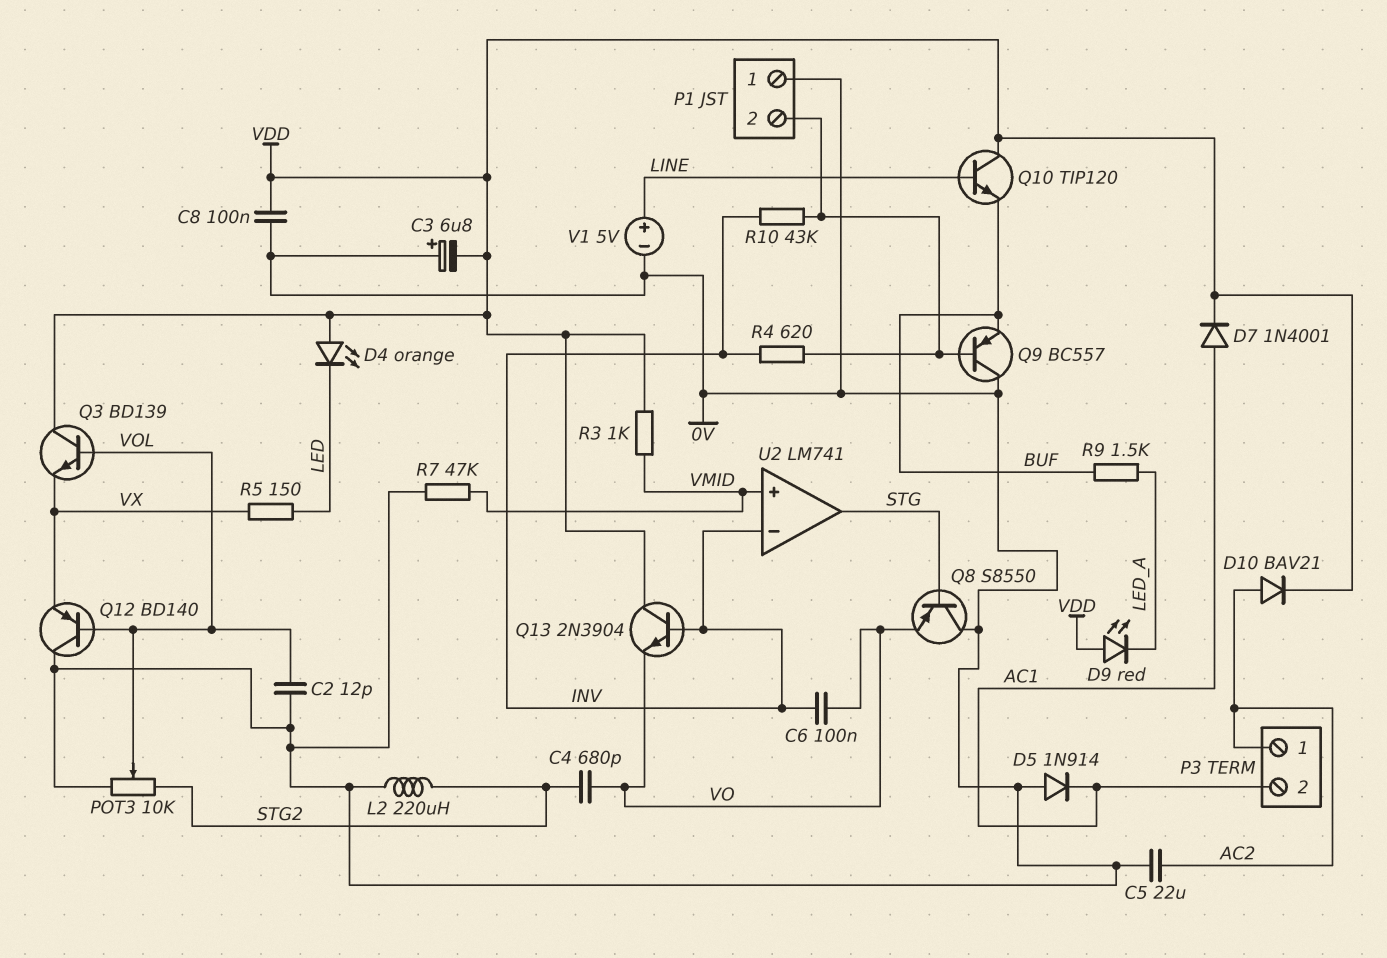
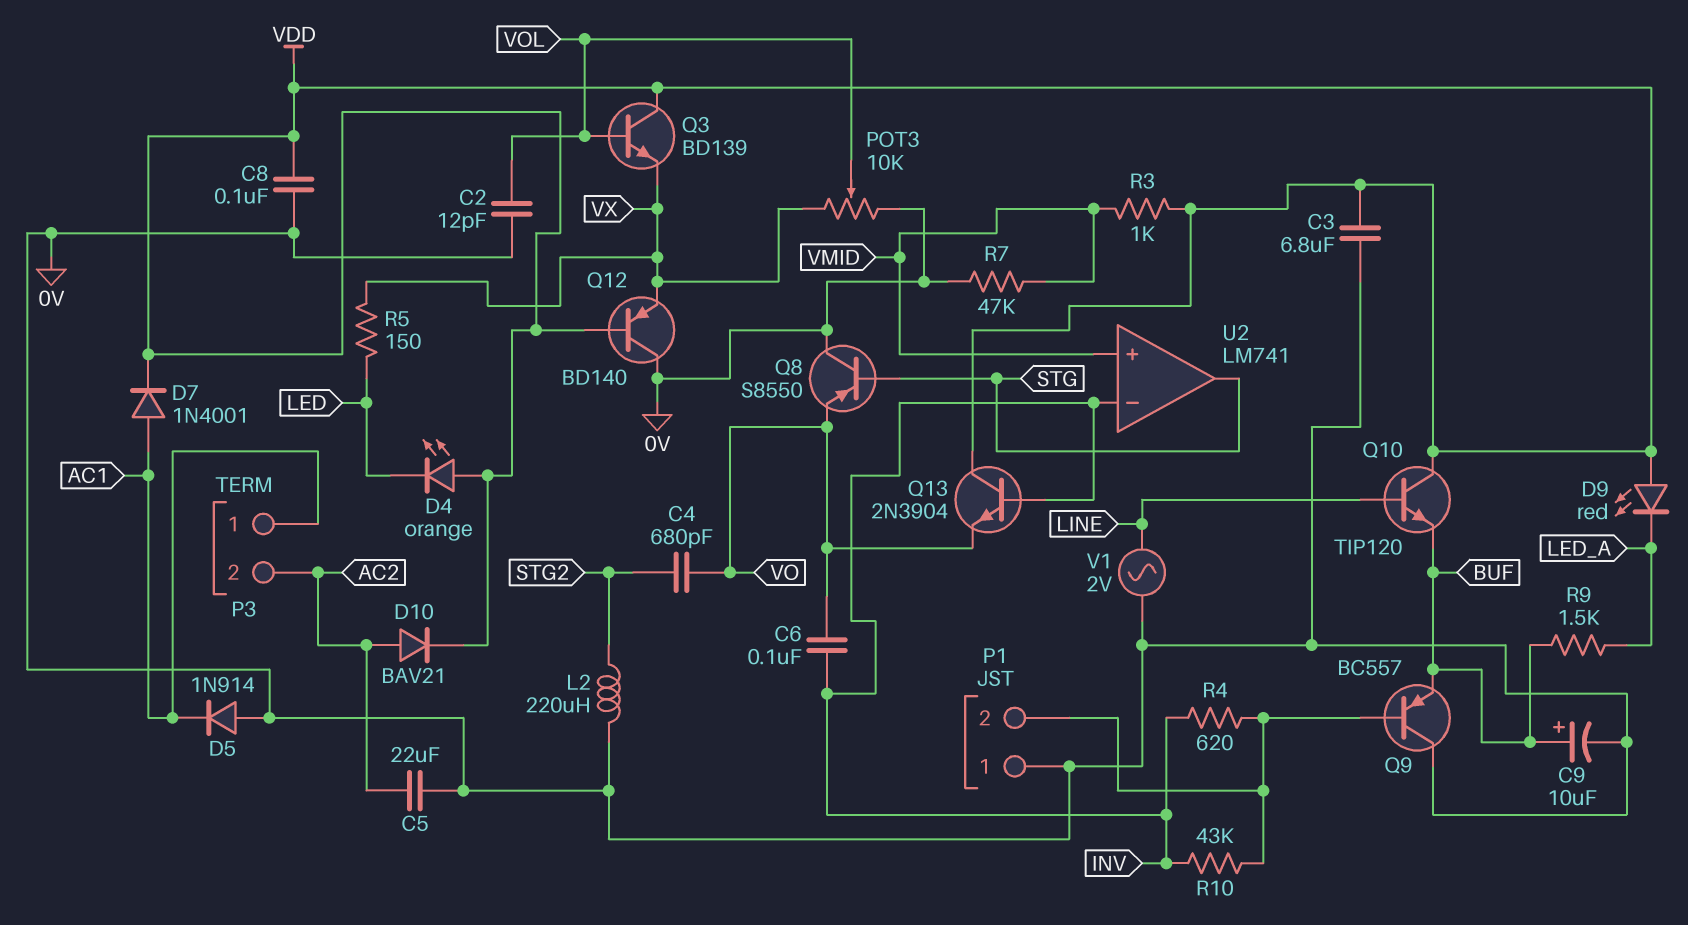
C3: 6.8uF (plus 0V, minus VDD) -> 6.8uF (0V, VDD)
C9: none -> 10uF (plus BUF, minus 0V)
P3 pin 1: AC2 -> AC1
P3 pin 2: AC1 -> AC2
POT3: 10k (0V, STG2, wiper VOL) -> 10k (0V, VX, wiper VOL)
Q12: PNP BD140 (B VOL, C 0V, E VX) -> PNP BD140 (B VDD, C 0V, E VX)
V1: 5V (plus LINE, minus 0V) -> AC 2V (0V, LINE)

